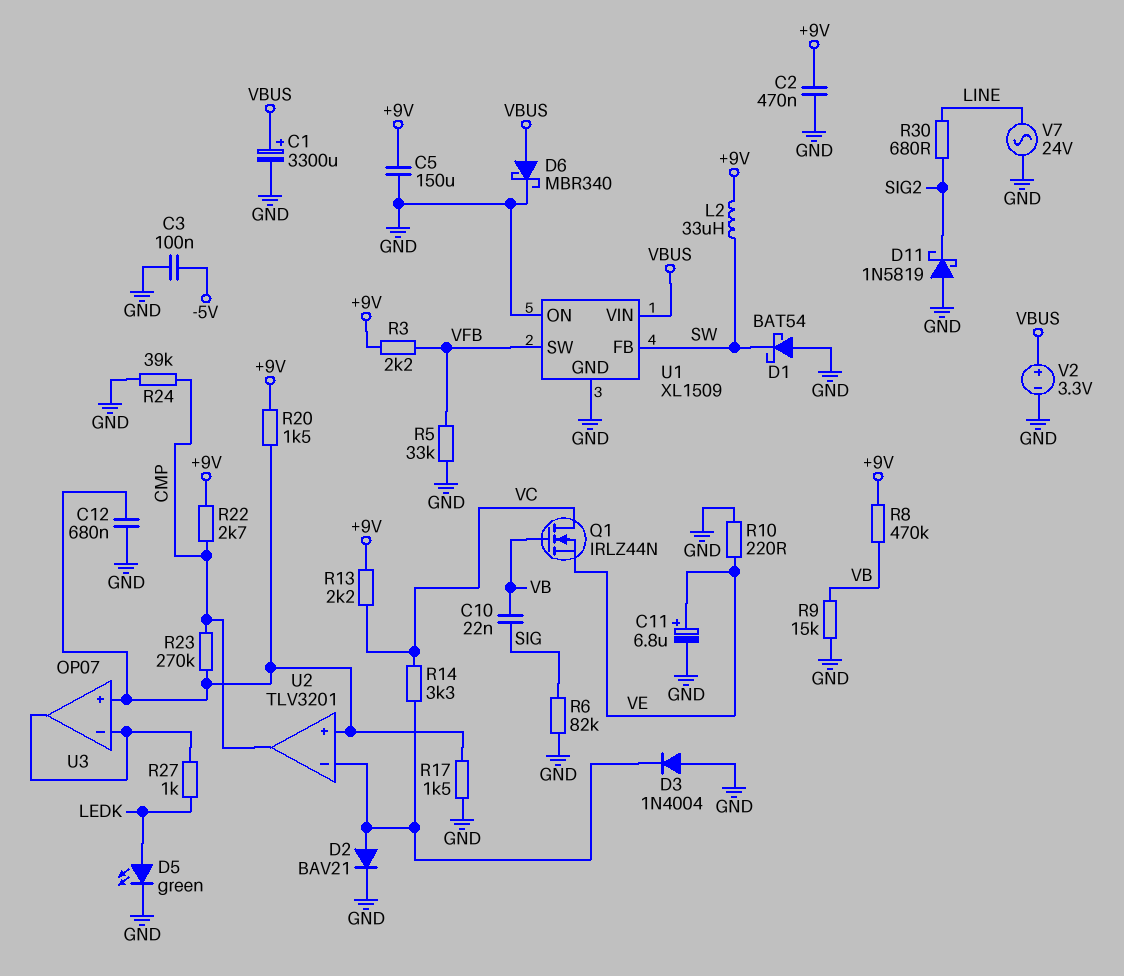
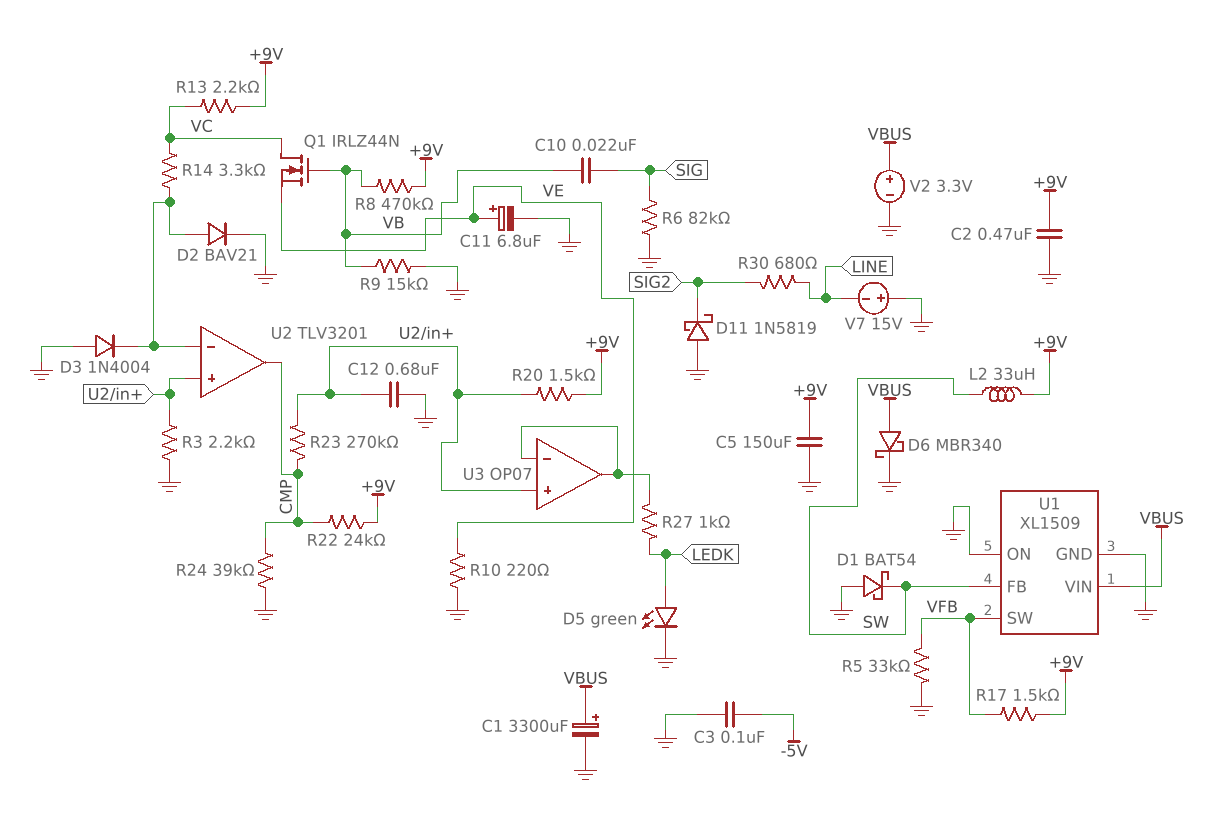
R3: 2.2k (+9V, VFB) -> 2.2k (GND, U2/in+)
R17: 1.5k (GND, U2/in+) -> 1.5k (+9V, VFB)
R22: 2.7k (+9V, CMP) -> 24k (+9V, CMP)
V7: AC 24V (GND, LINE) -> 15V (plus GND, minus LINE)

